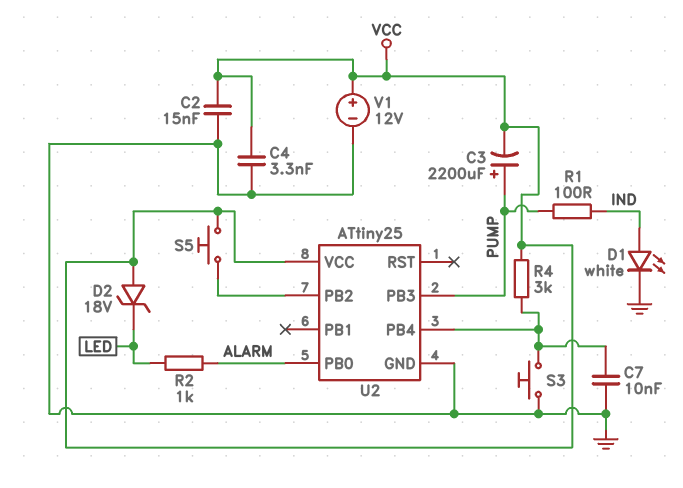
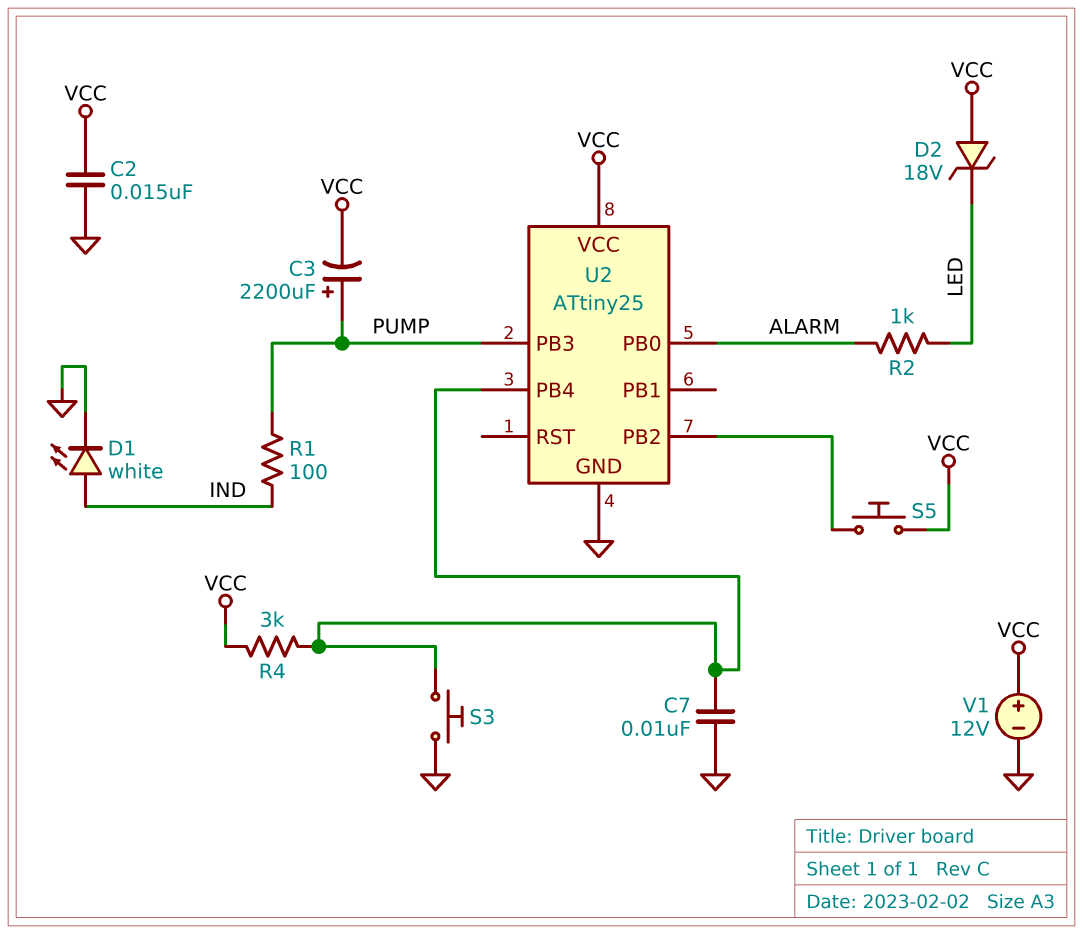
C4: 3.3nF (GND, VCC) -> none

